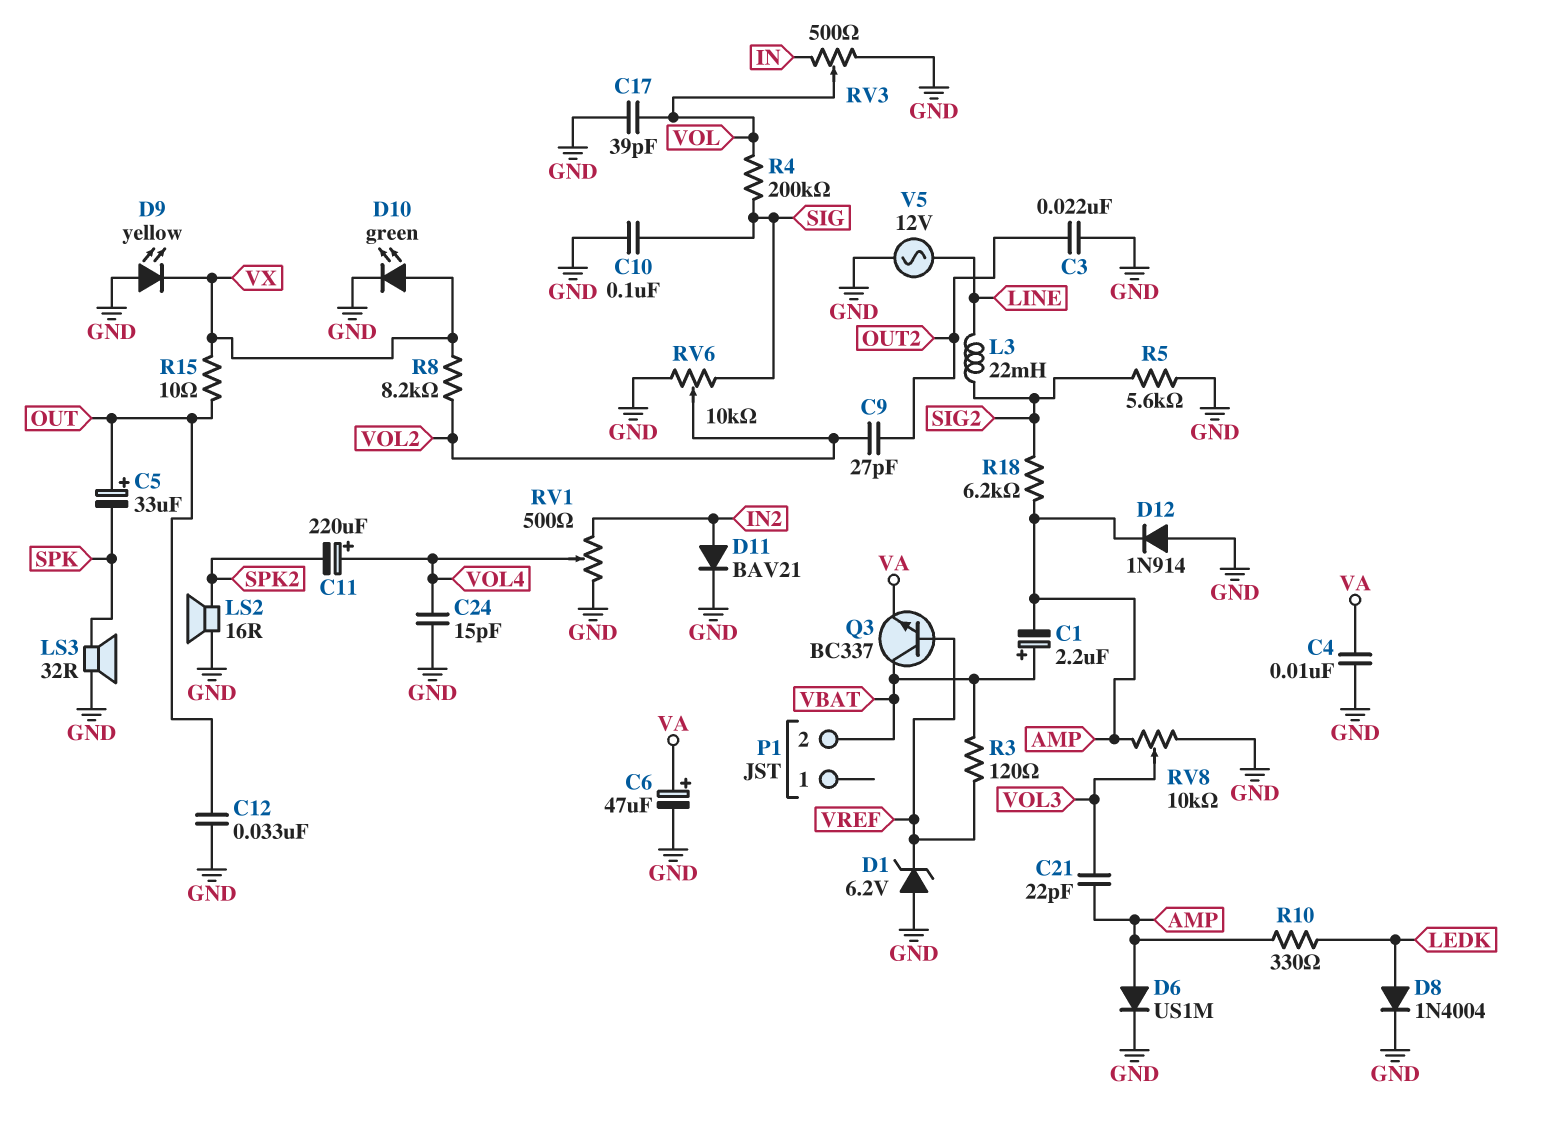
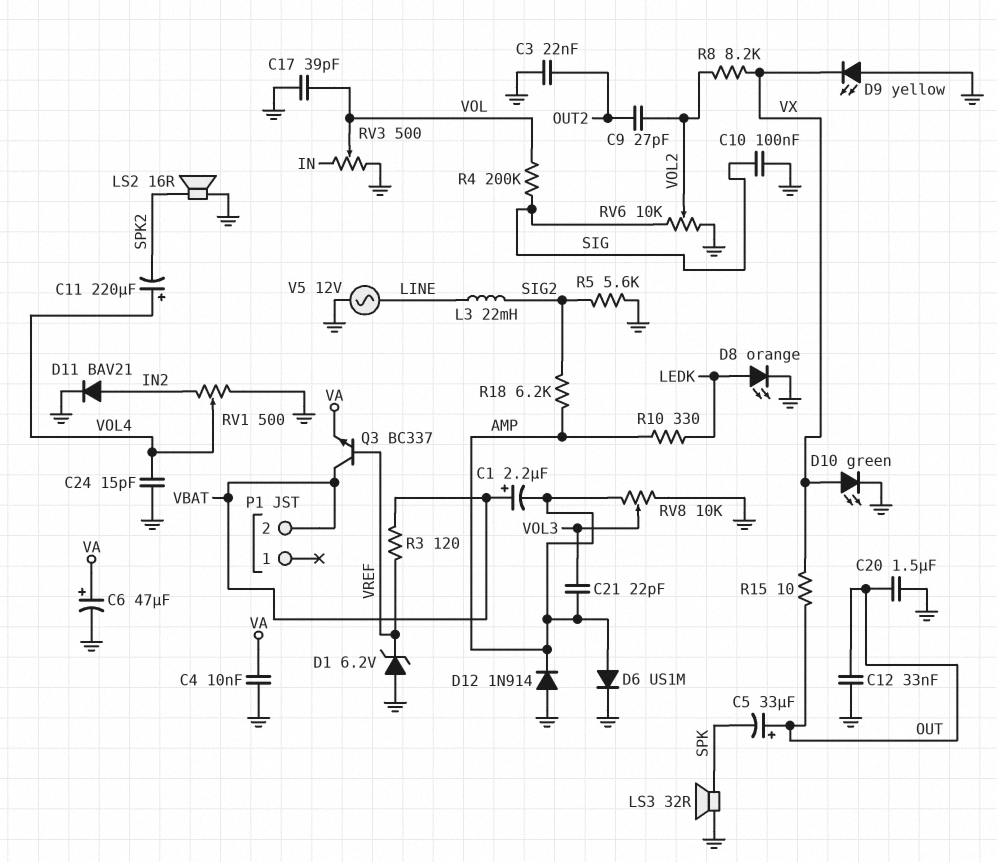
C20: none -> 1.5uF (GND, OUT)
D8: diode 1N4004 (A LEDK, K GND) -> LED orange (A LEDK, K GND)

